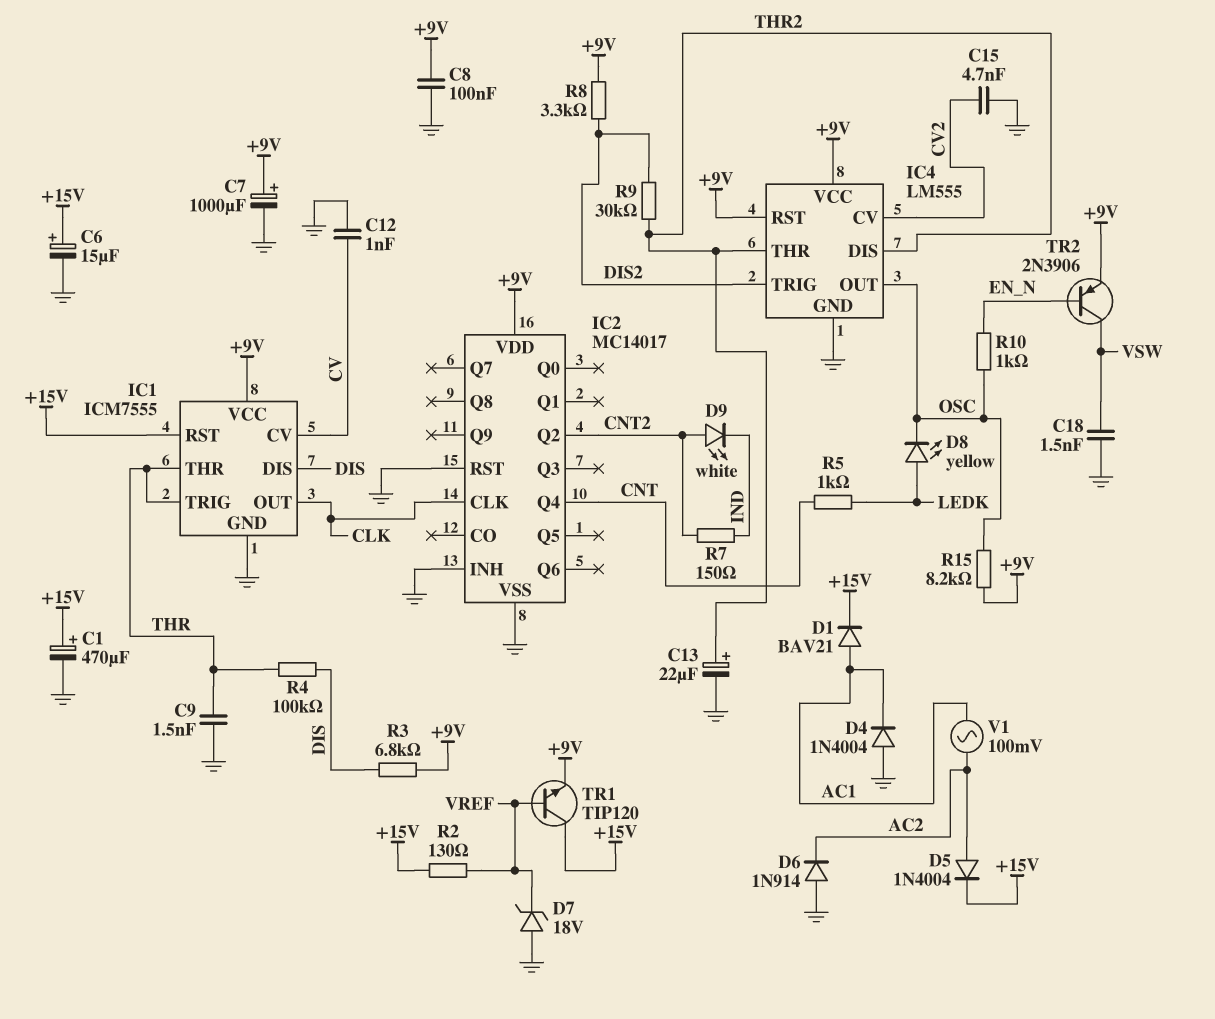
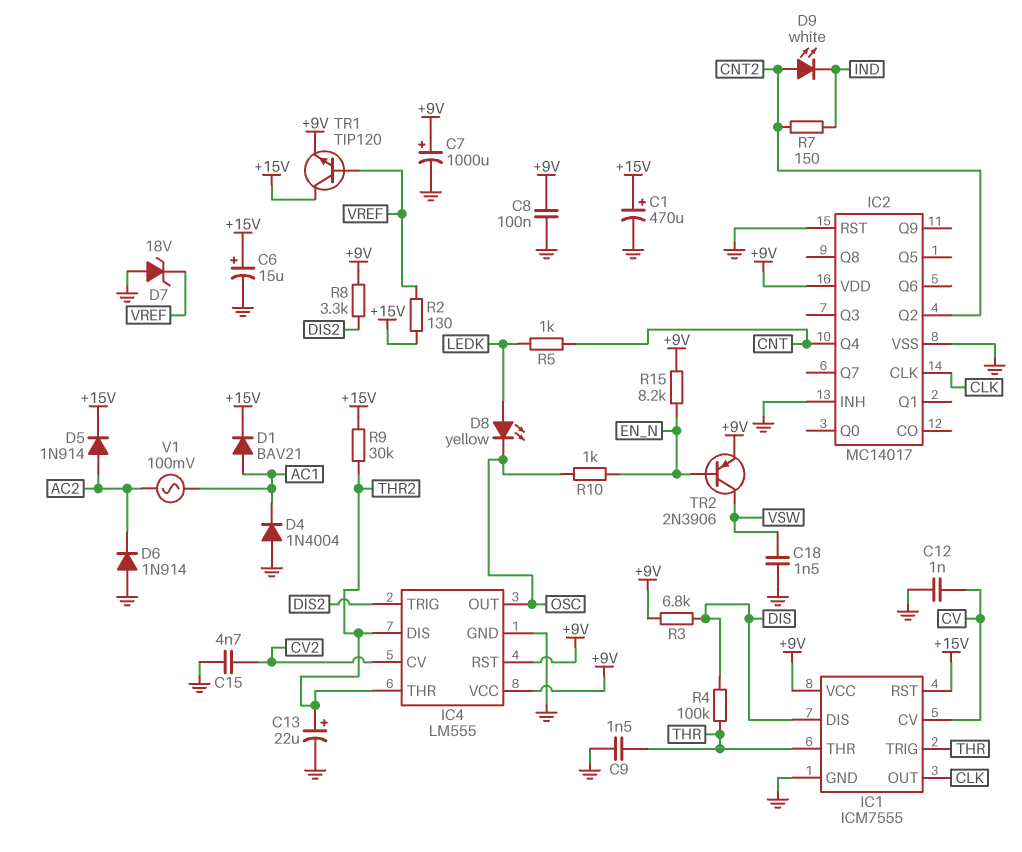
D5: diode 1N4004 (A AC2, K +15V) -> diode 1N914 (A AC2, K +15V)
R9: 30k (DIS2, THR2) -> 30k (+15V, THR2)
R15: 8.2k (+9V, OSC) -> 8.2k (+9V, EN_N)

